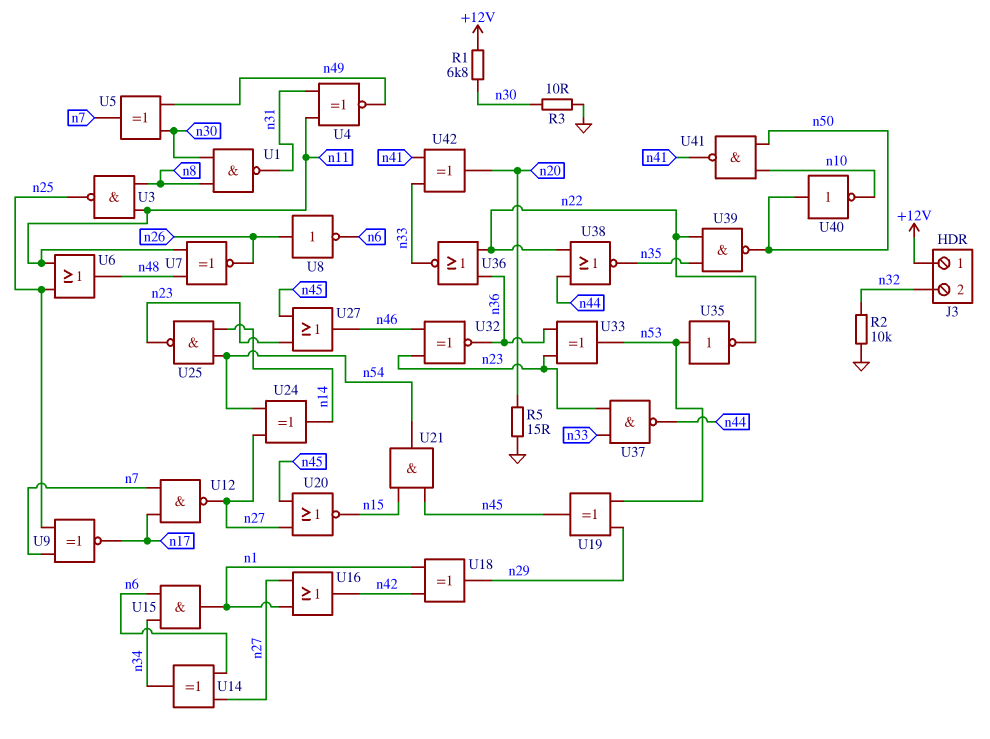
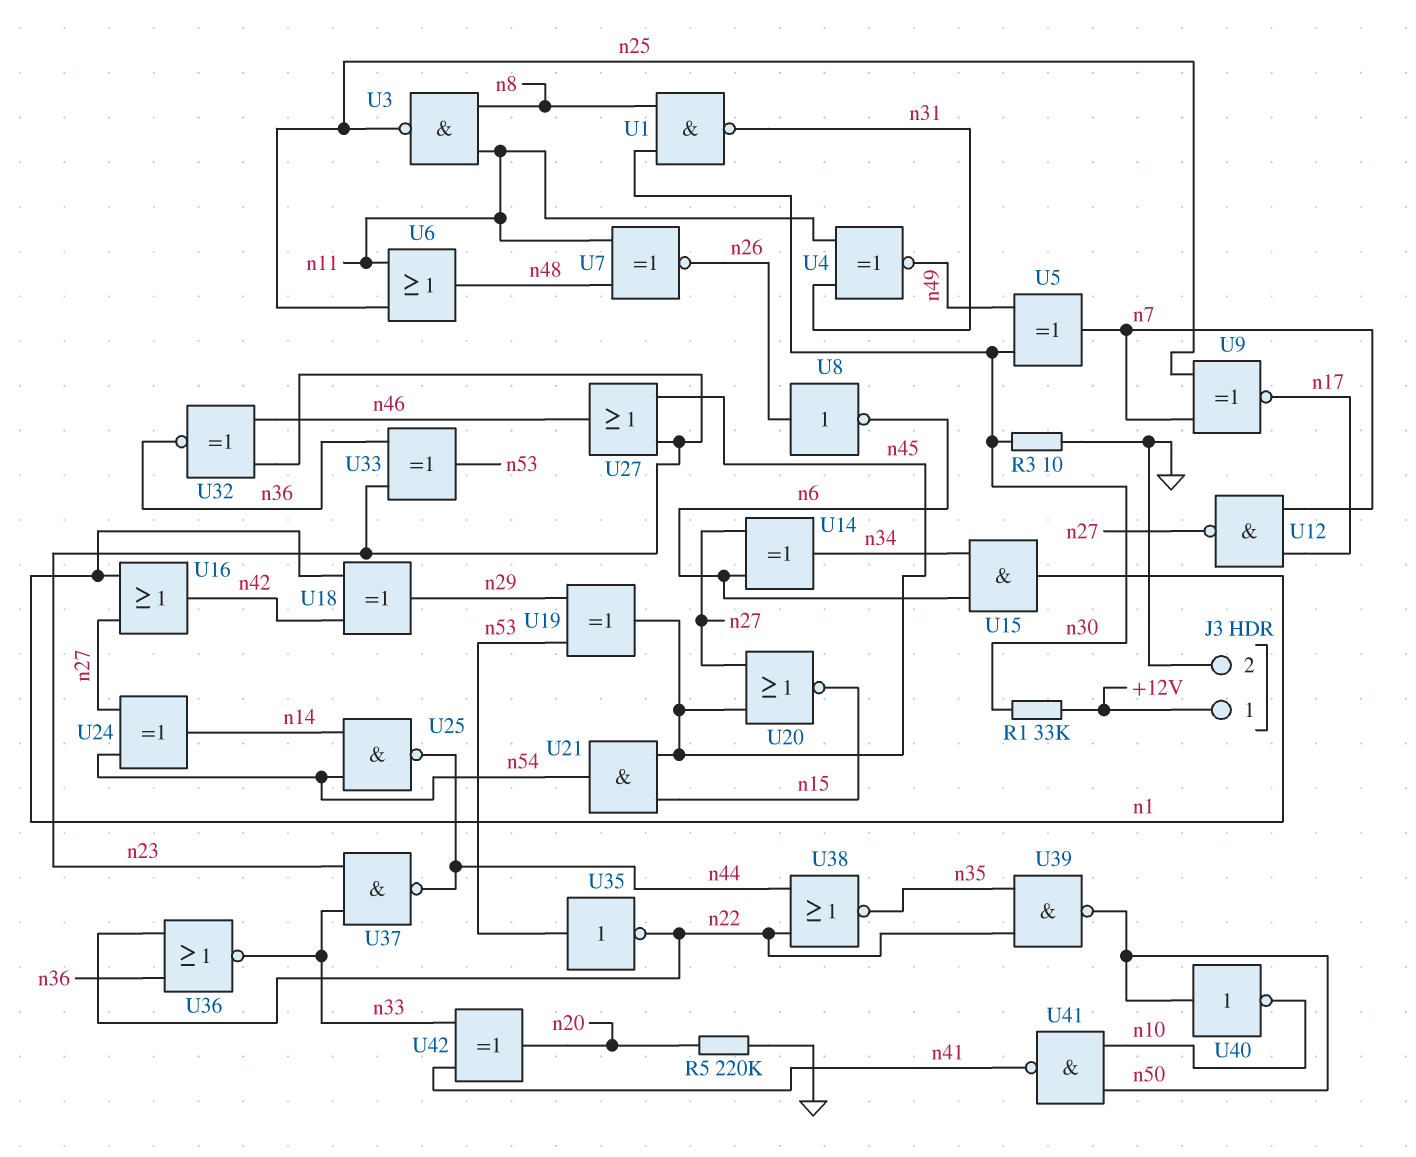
J3 pin 2: n32 -> GND
R1: 6.8k (+12V, n30) -> 33k (+12V, n30)
R2: 10k (GND, n32) -> none
R5: 15 (GND, n20) -> 220k (GND, n20)
U25: NAND (in n14, in n54, out n23) -> NAND (in n14, in n54, out n44)

